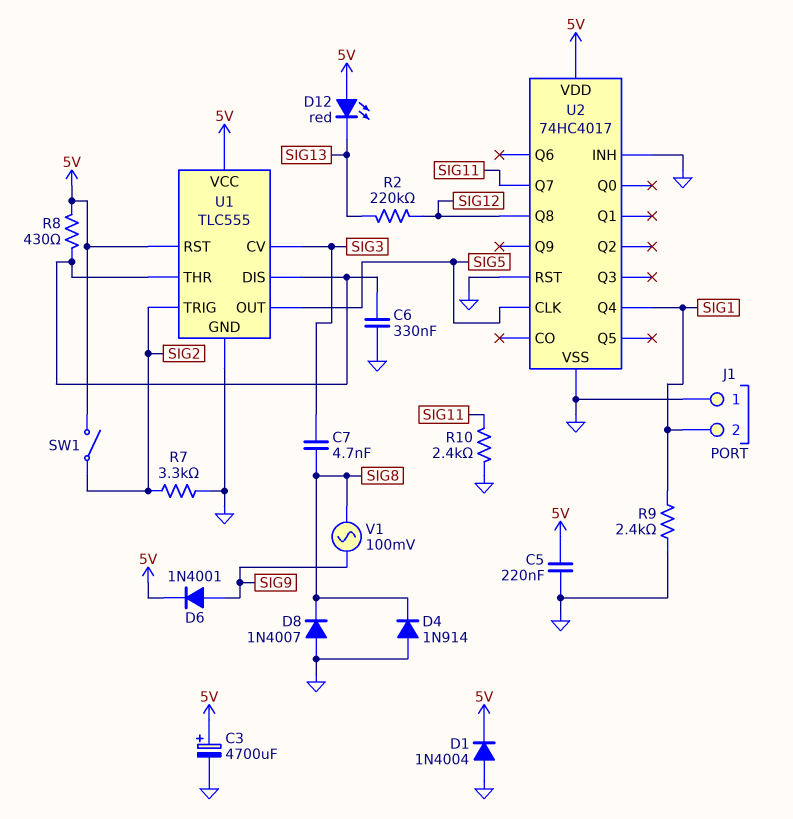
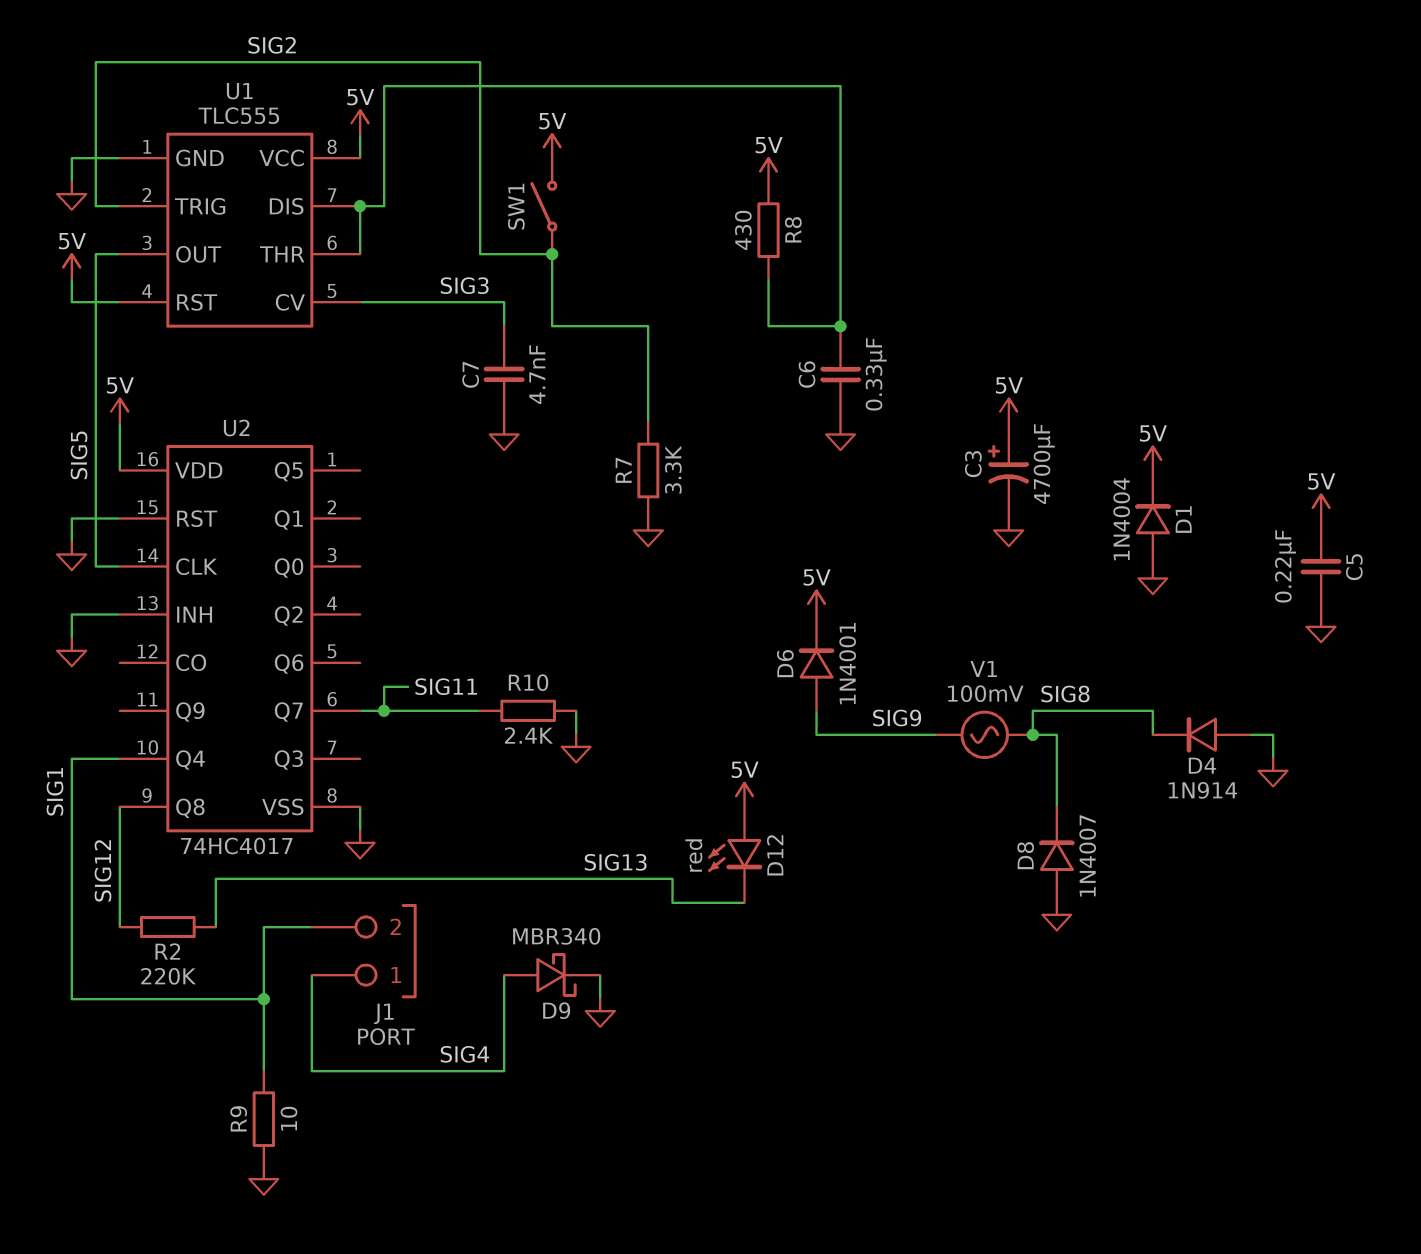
C7: 4.7nF (SIG3, SIG8) -> 4.7nF (GND, SIG3)
D9: none -> schottky MBR340 (A SIG4, K GND)
J1 pin 1: GND -> SIG4
R9: 2.4k (GND, SIG1) -> 10 (GND, SIG1)

